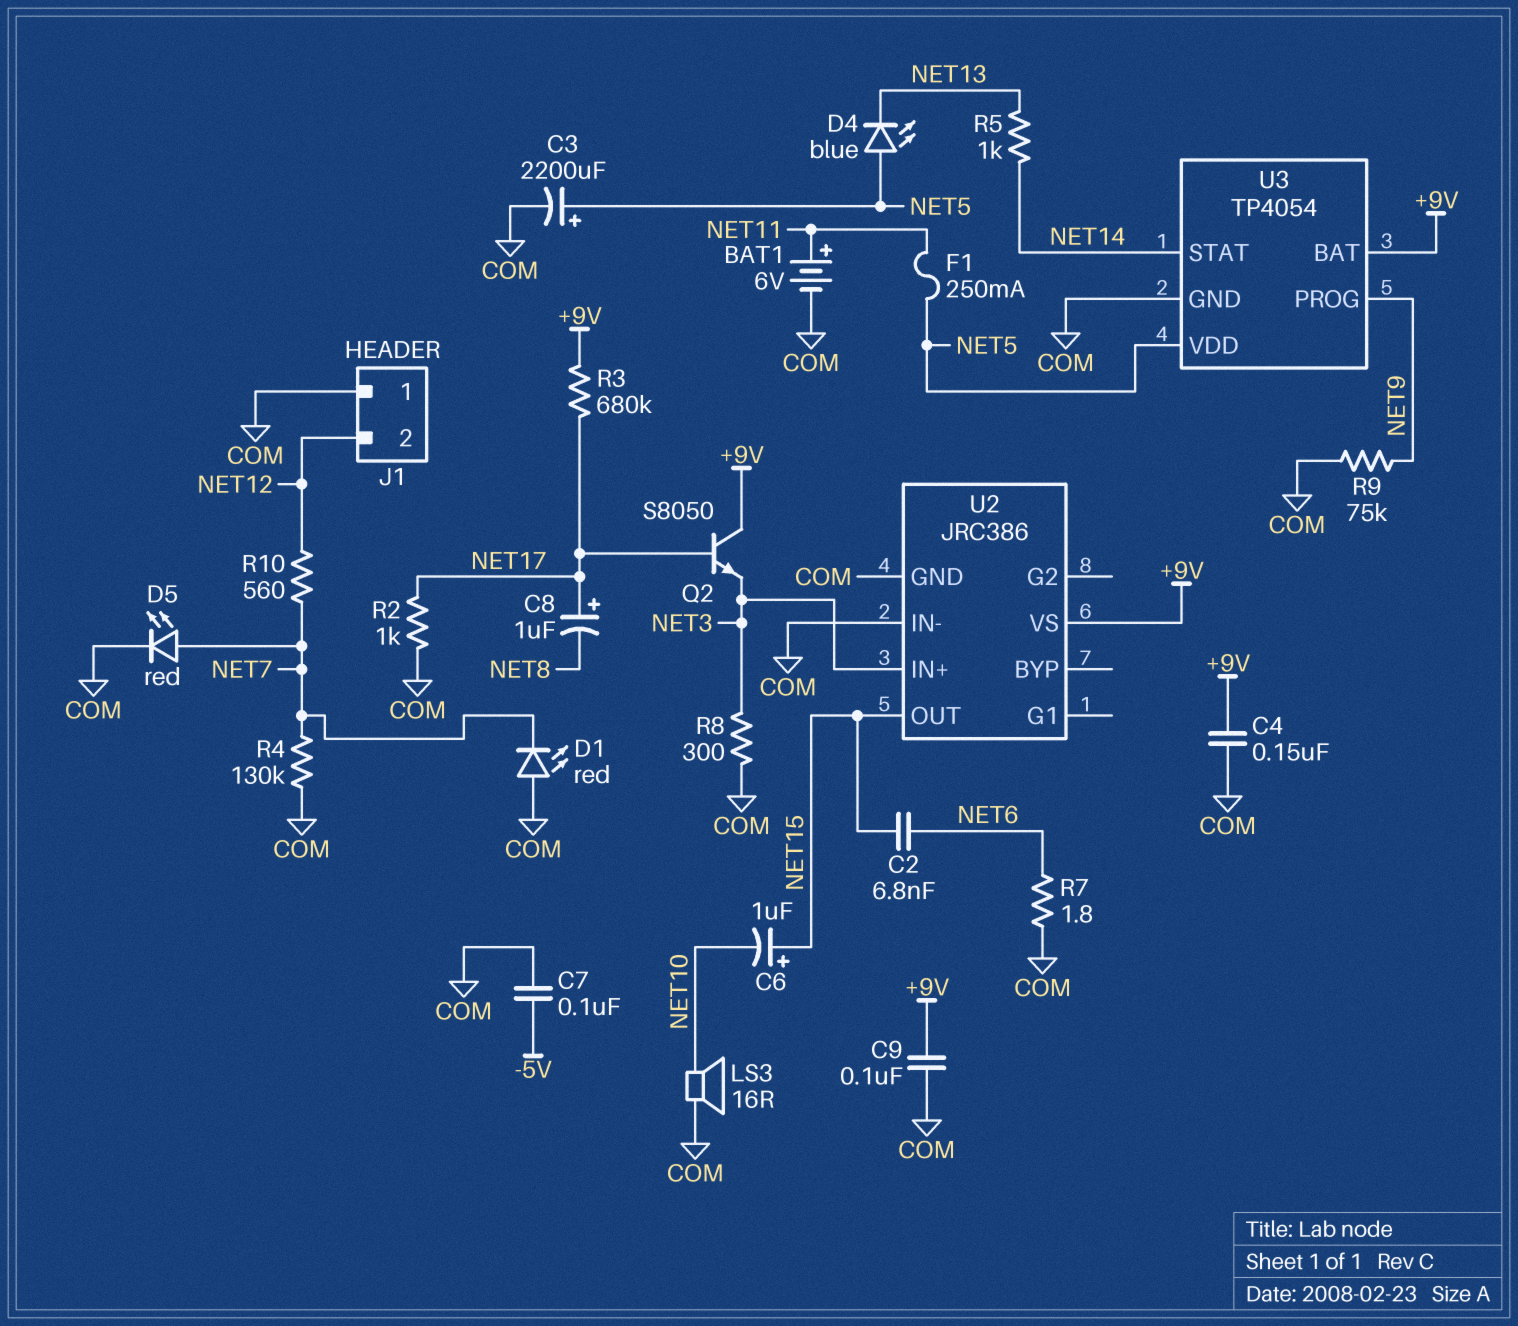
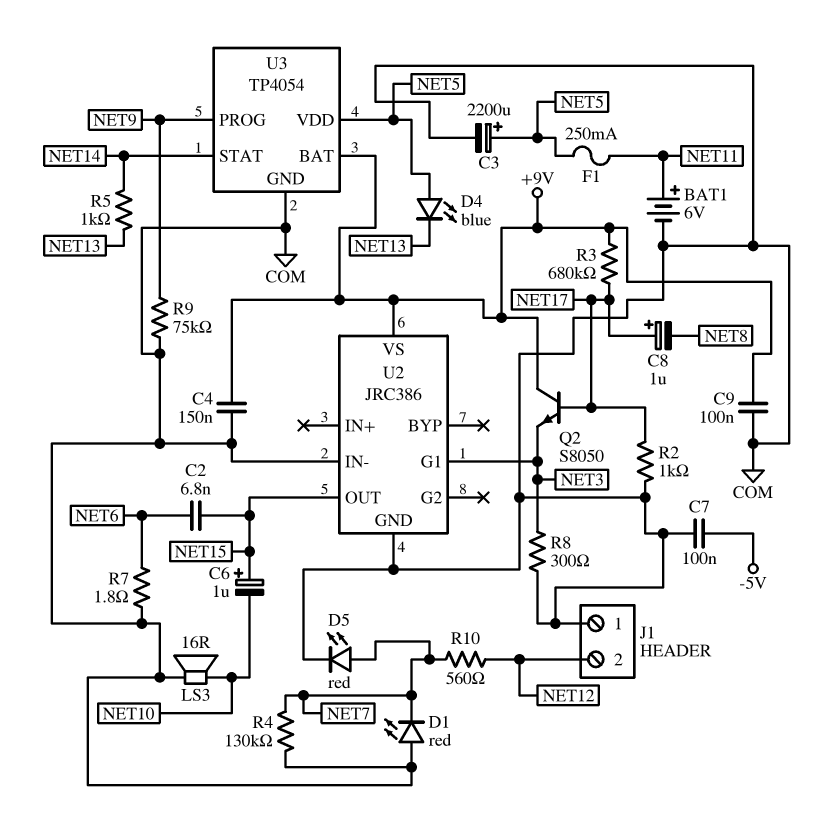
U2 pin G1: none -> NET3
U2 pin IN+: NET3 -> none

